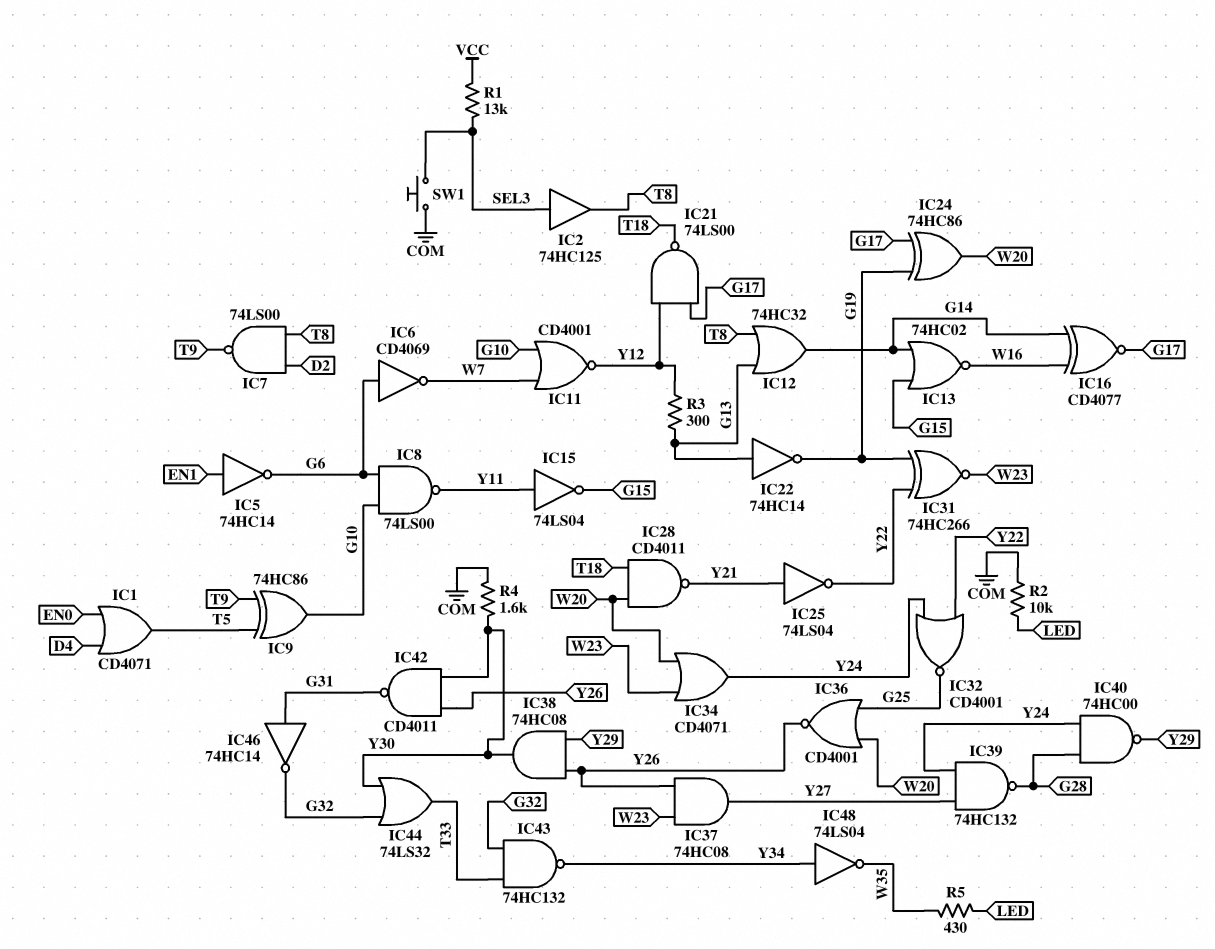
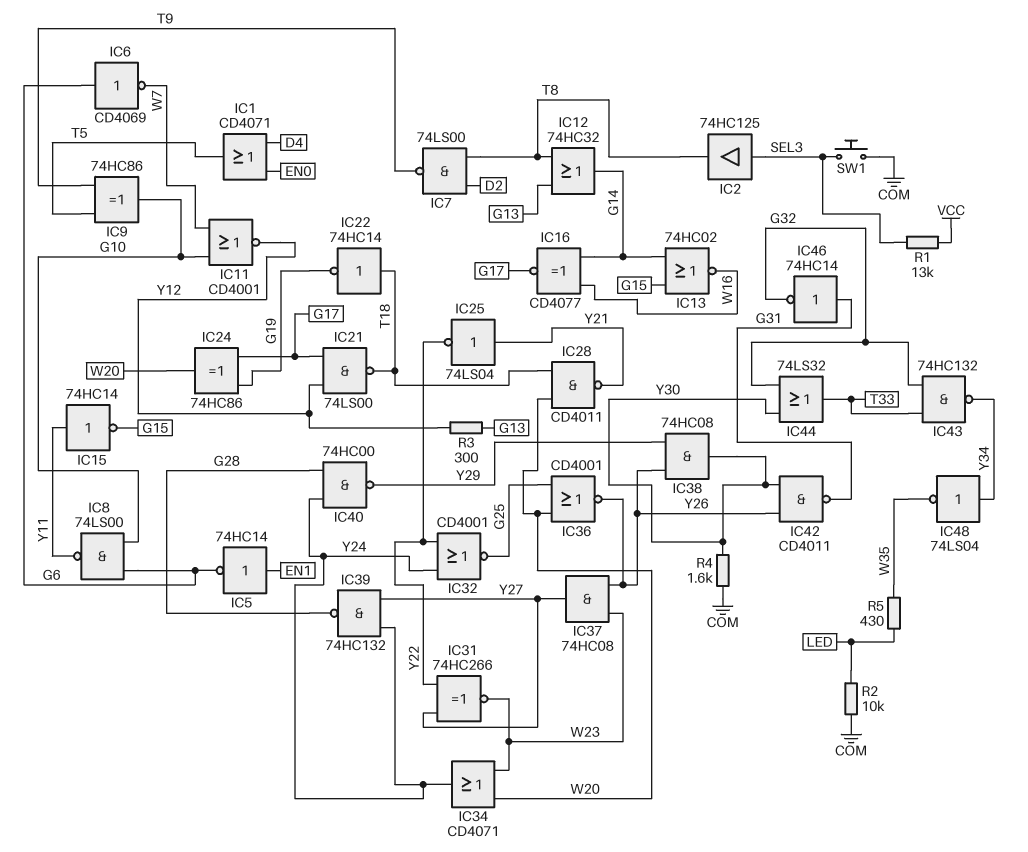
IC15: NOT 74LS04 (in Y11, out G15) -> NOT 74HC14 (in Y11, out G15)
IC22: NOT 74HC14 (in G13, out G19) -> NOT 74HC14 (in T18, out G19)
IC31: XNOR 74HC266 (in G19, in Y22, out W23) -> XNOR 74HC266 (in Y22, in Y27, out W23)

